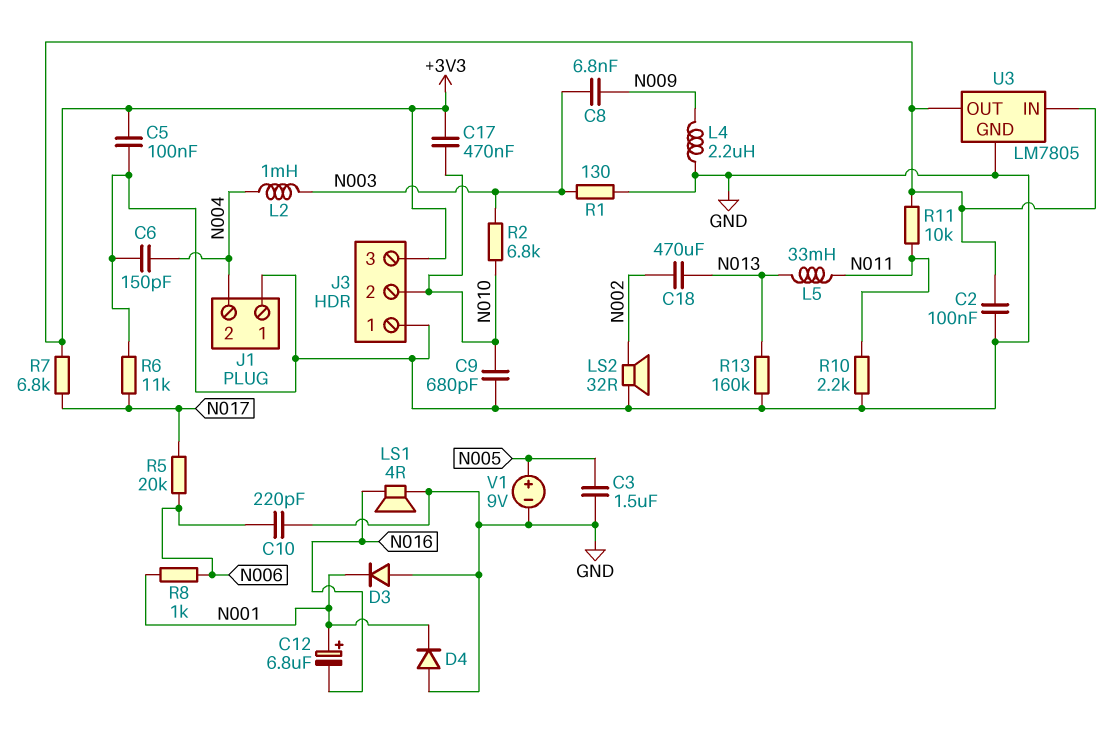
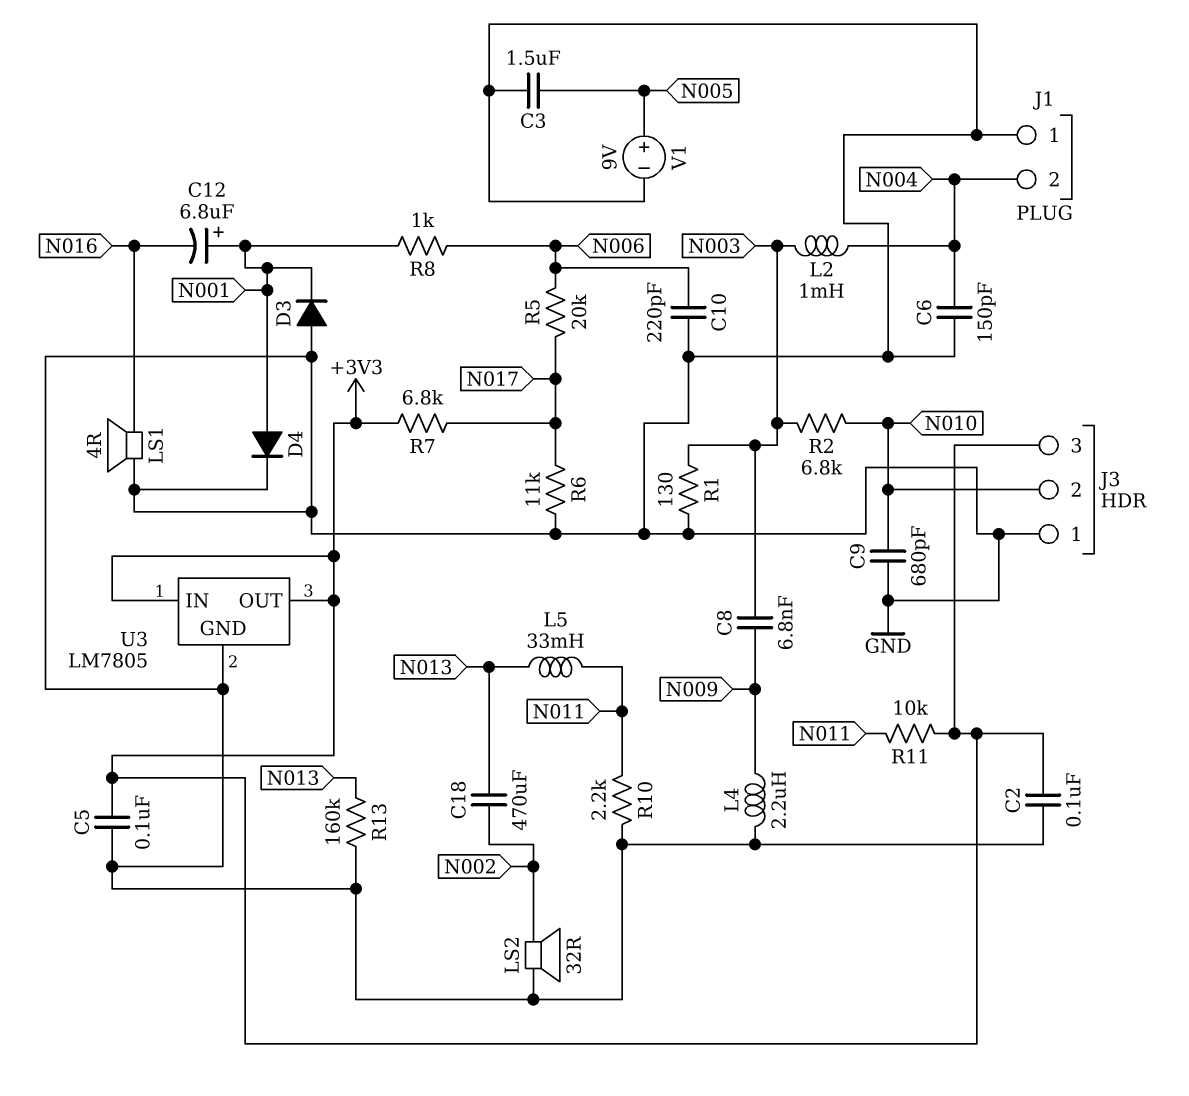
C17: 470nF (+3V3, N010) -> none
D4: diode (A GND, K N001) -> diode (A N001, K GND)

